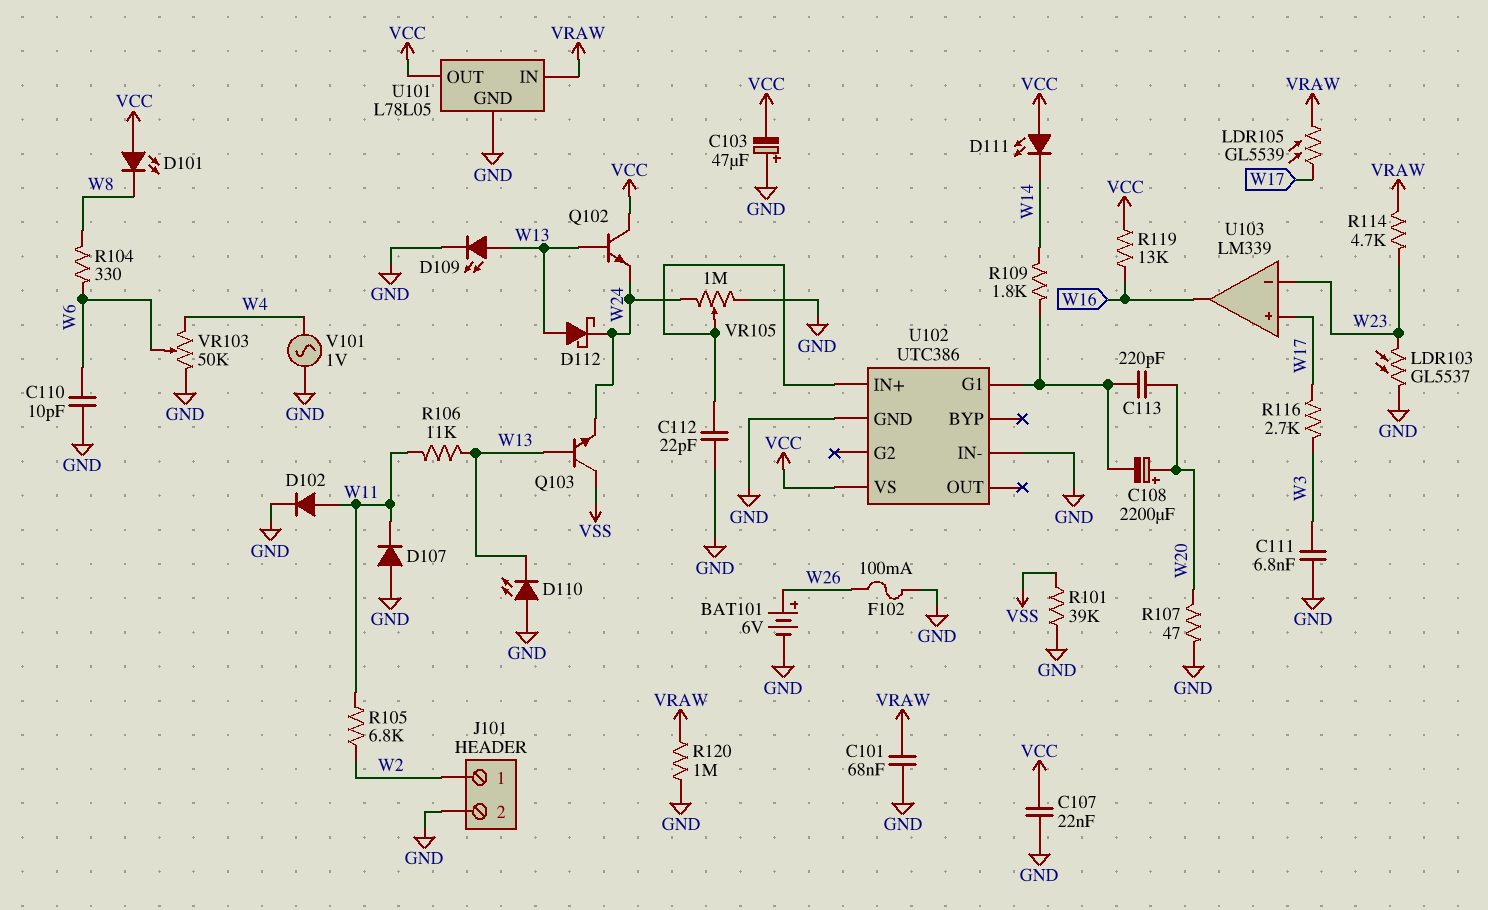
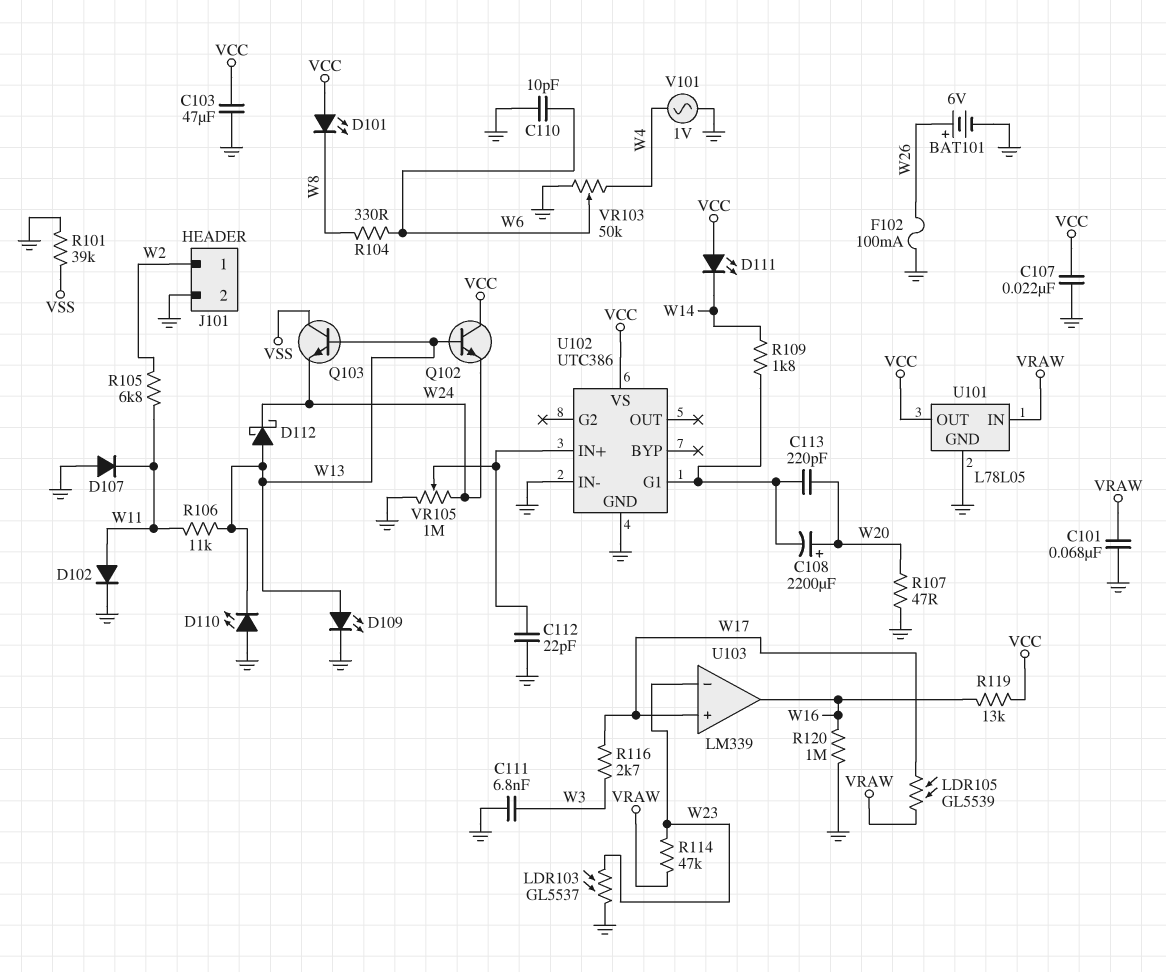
C103: 47uF (plus GND, minus VCC) -> 47uF (GND, VCC)
R114: 4.7k (VRAW, W23) -> 47k (VRAW, W23)
R120: 1M (GND, VRAW) -> 1M (GND, W16)

